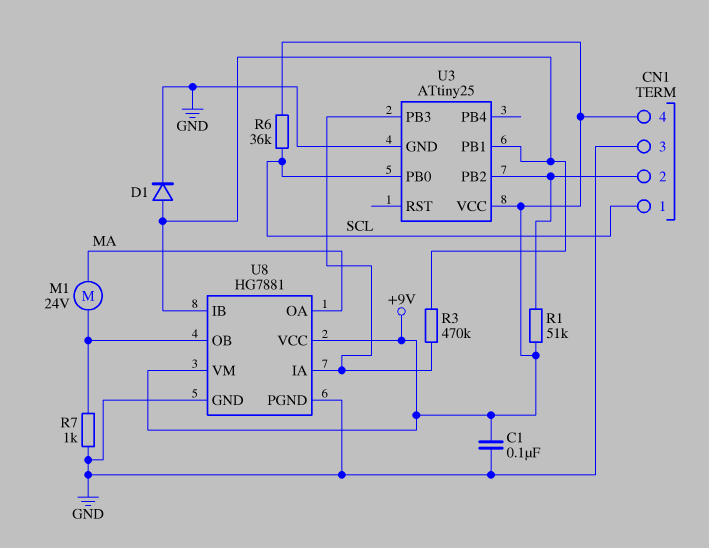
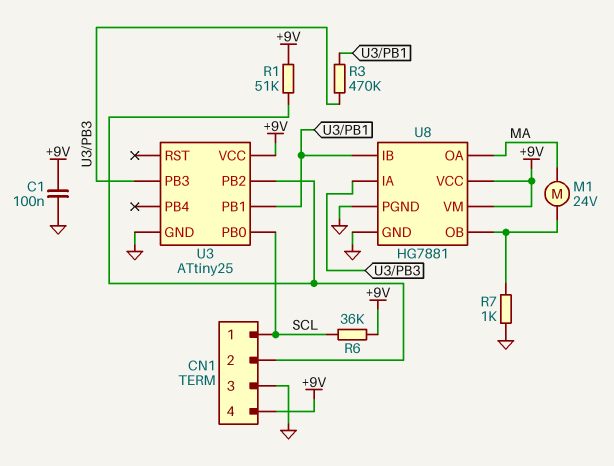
D1: diode (A U3/PB1, K GND) -> none

